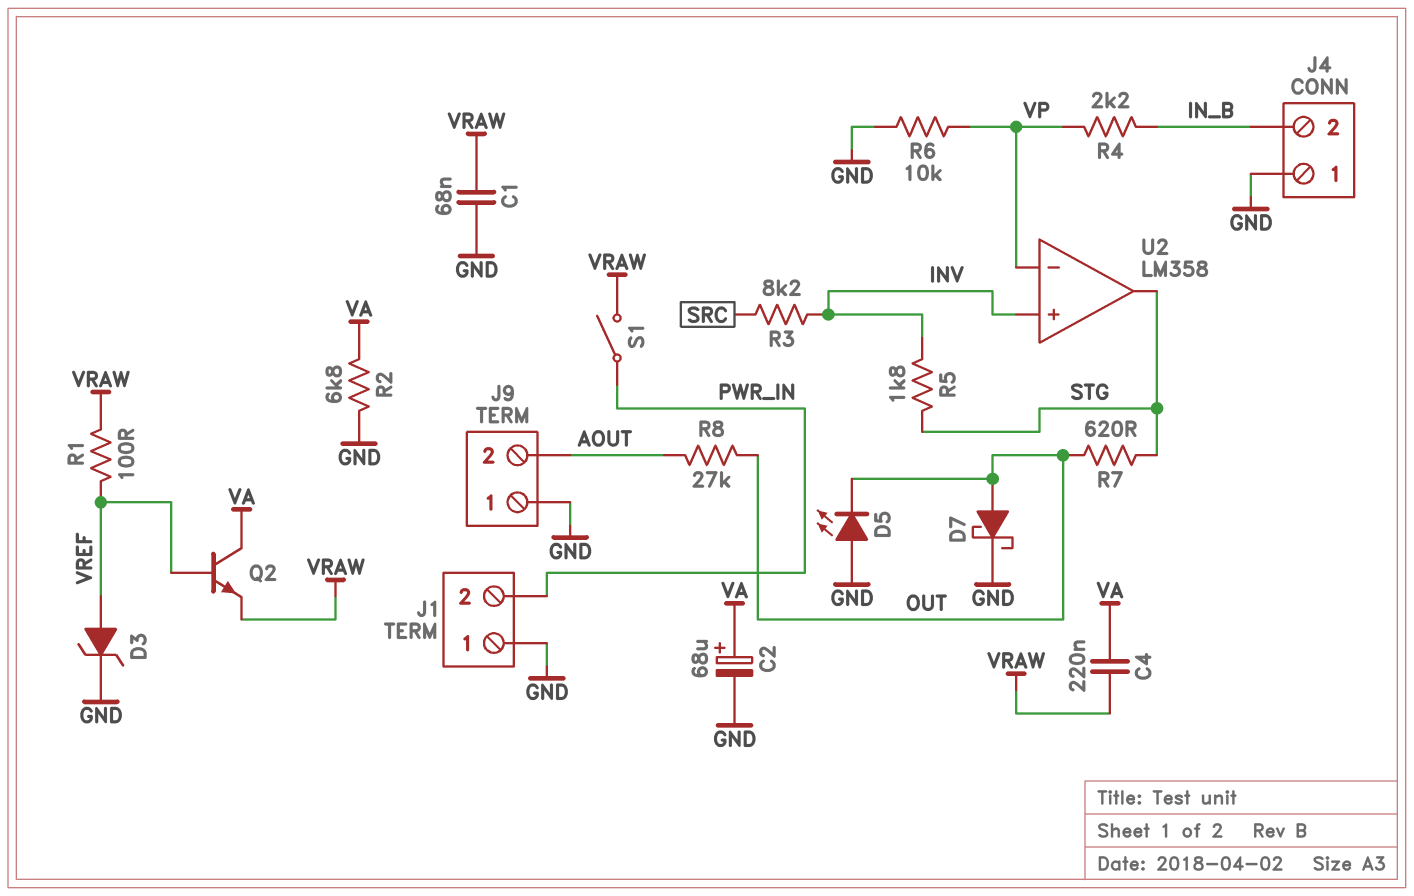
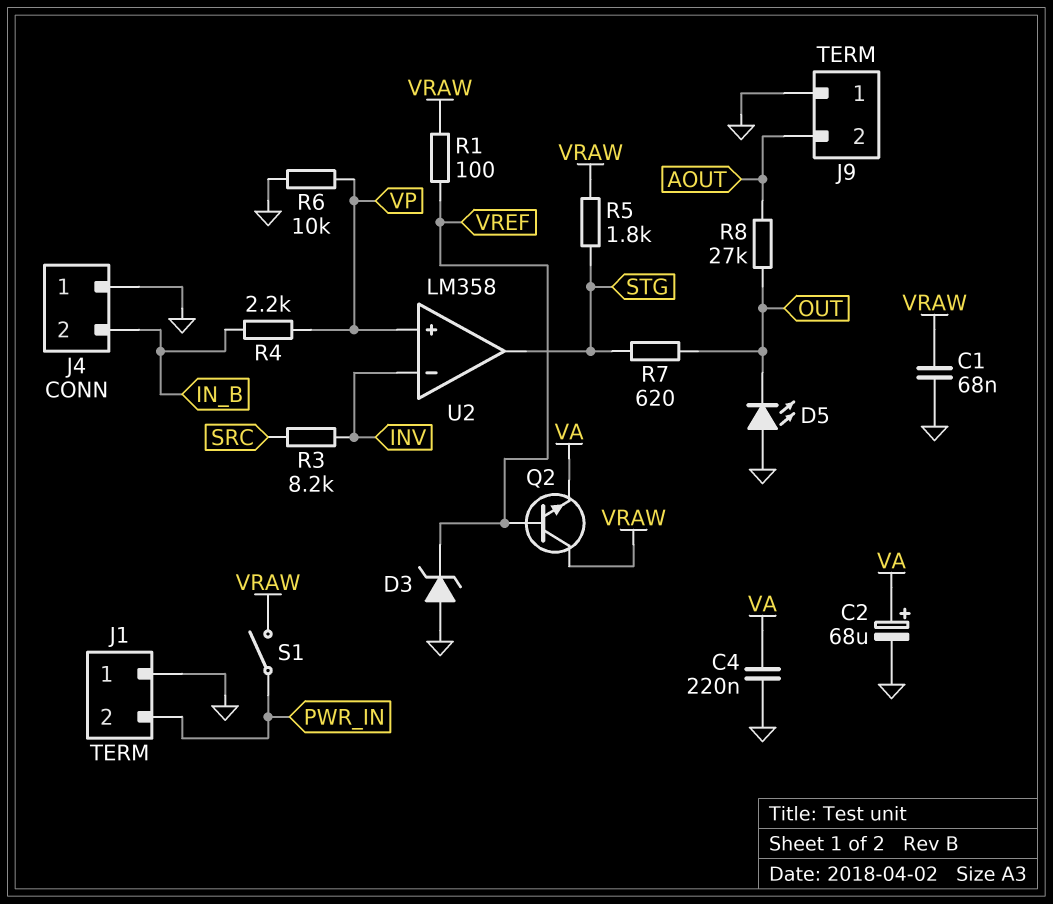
C4: 220nF (VA, VRAW) -> 220nF (GND, VA)
D3: zener (A VREF, K GND) -> zener (A GND, K VREF)
D7: schottky (A OUT, K GND) -> none
Q2: NPN (B VREF, C VA, E VRAW) -> NPN (B VREF, C VRAW, E VA)
R2: 6.8k (GND, VA) -> none
R5: 1.8k (INV, STG) -> 1.8k (STG, VRAW)
U2 pin in+: INV -> VP
U2 pin in-: VP -> INV

